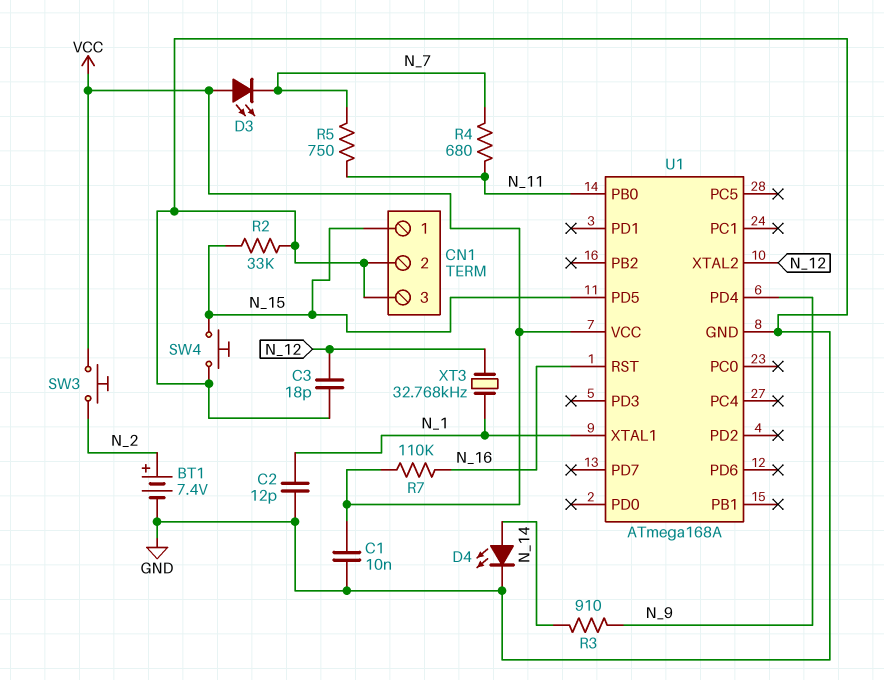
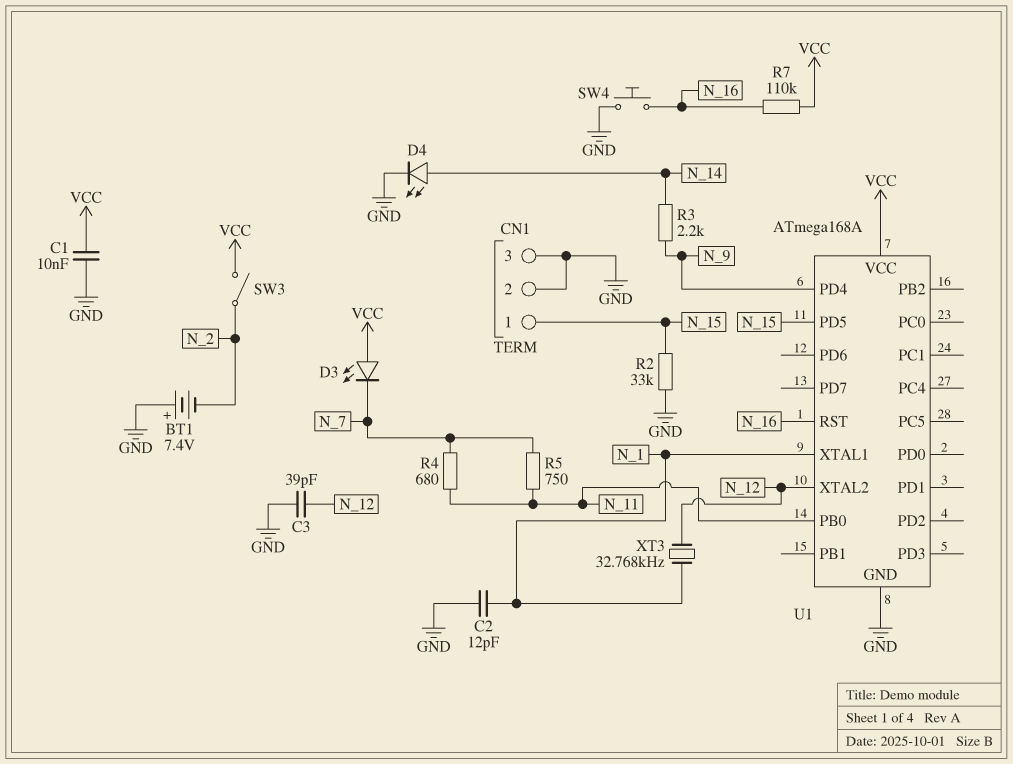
BT1: 7.4V (plus N_2, minus GND) -> 7.4V (plus GND, minus N_2)
C3: 18pF (GND, N_12) -> 39pF (GND, N_12)
R3: 910 (N_9, N_14) -> 2.2k (N_9, N_14)
SW3: button (N_2, VCC) -> switch (N_2, VCC)
SW4: button (GND, N_15) -> button (GND, N_16)

